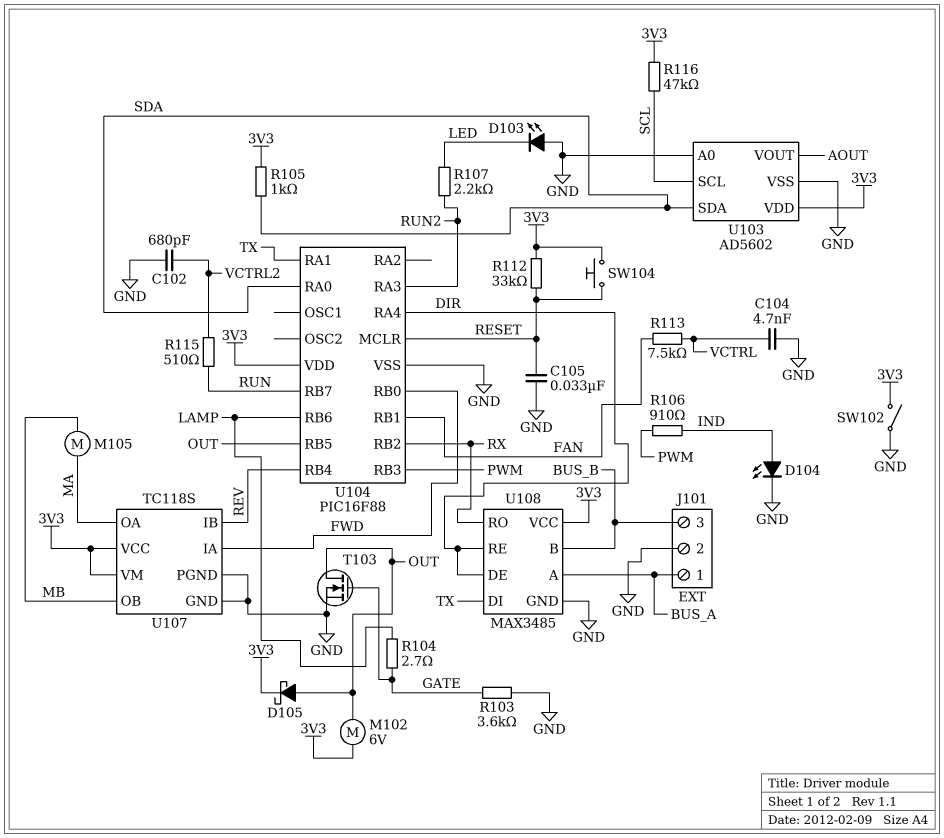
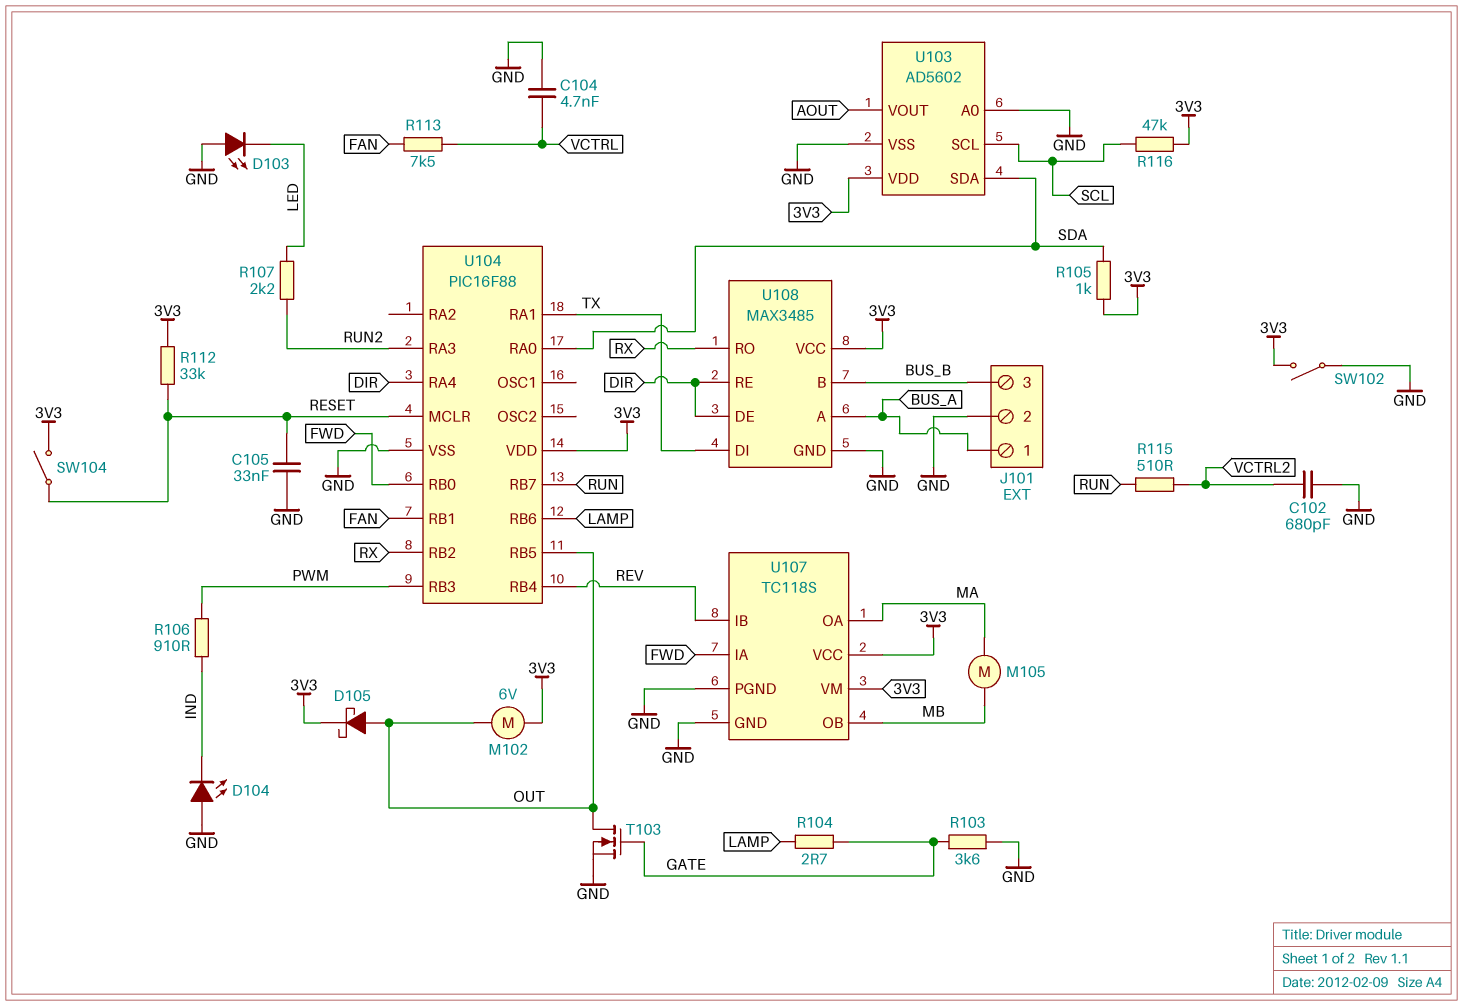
D104: LED (A IND, K GND) -> LED (A GND, K IND)
SW104: button (3V3, RESET) -> switch (3V3, RESET)

